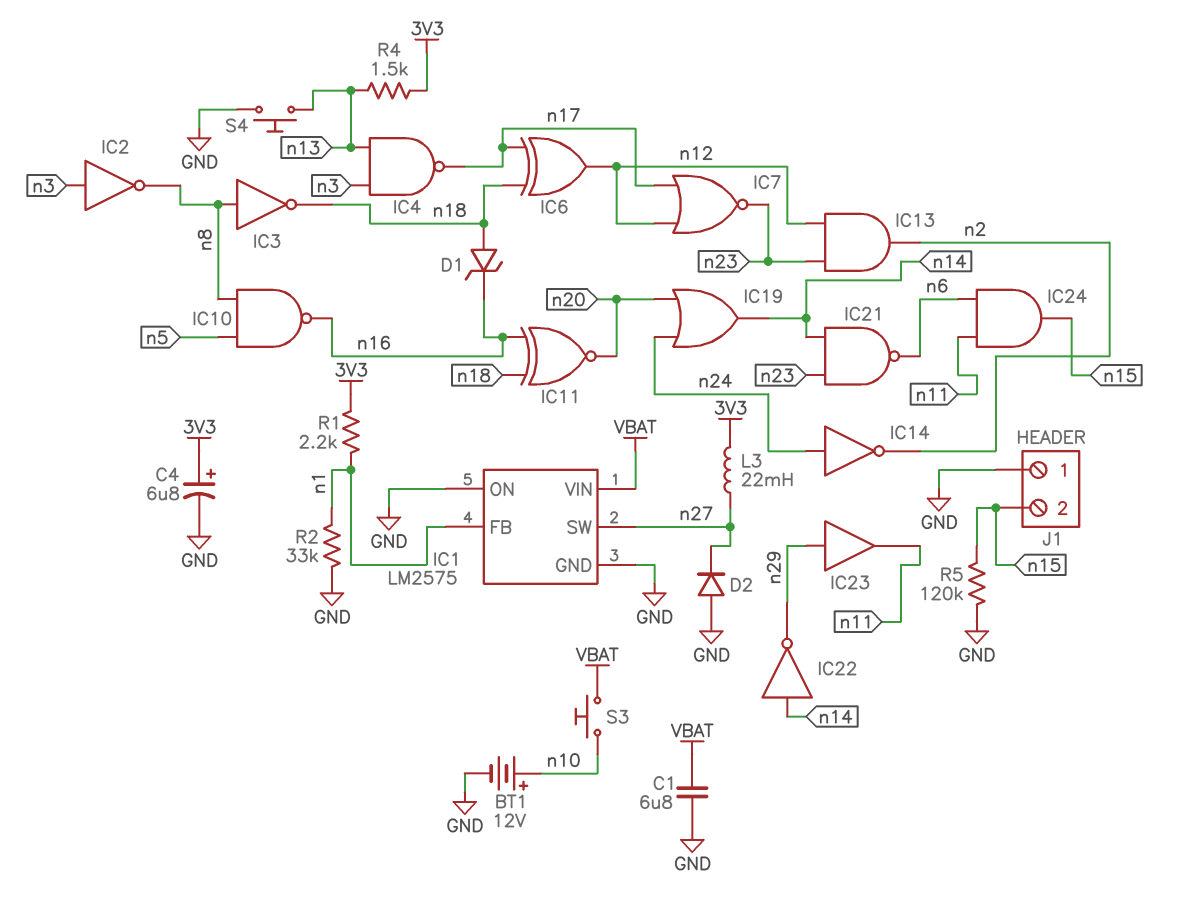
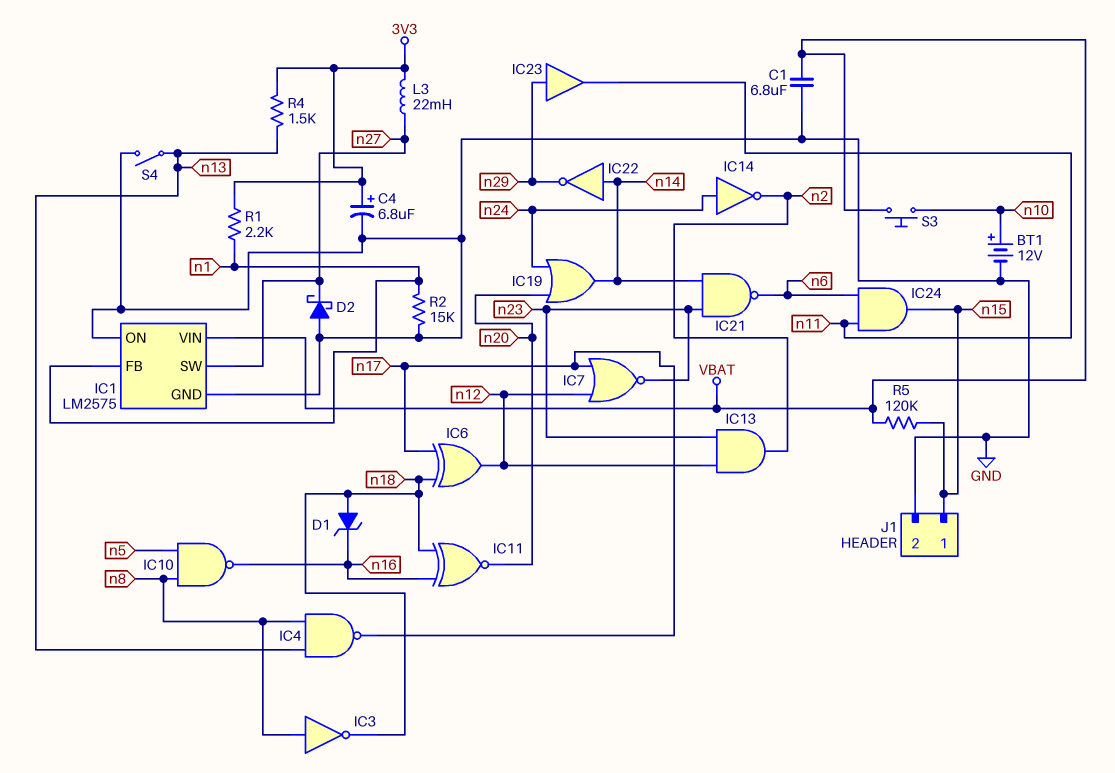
D2: diode (A GND, K n27) -> schottky (A GND, K n27)
IC2: NOT (in n3, out n8) -> none
IC4: NAND (in n3, in n13, out n17) -> NAND (in n8, in n13, out n17)
J1 pin 1: GND -> n15
J1 pin 2: n15 -> GND
R2: 33k (GND, n1) -> 15k (GND, n1)
R5: 120k (GND, n15) -> 120k (VBAT, n15)
S4: button (GND, n13) -> switch (GND, n13)

